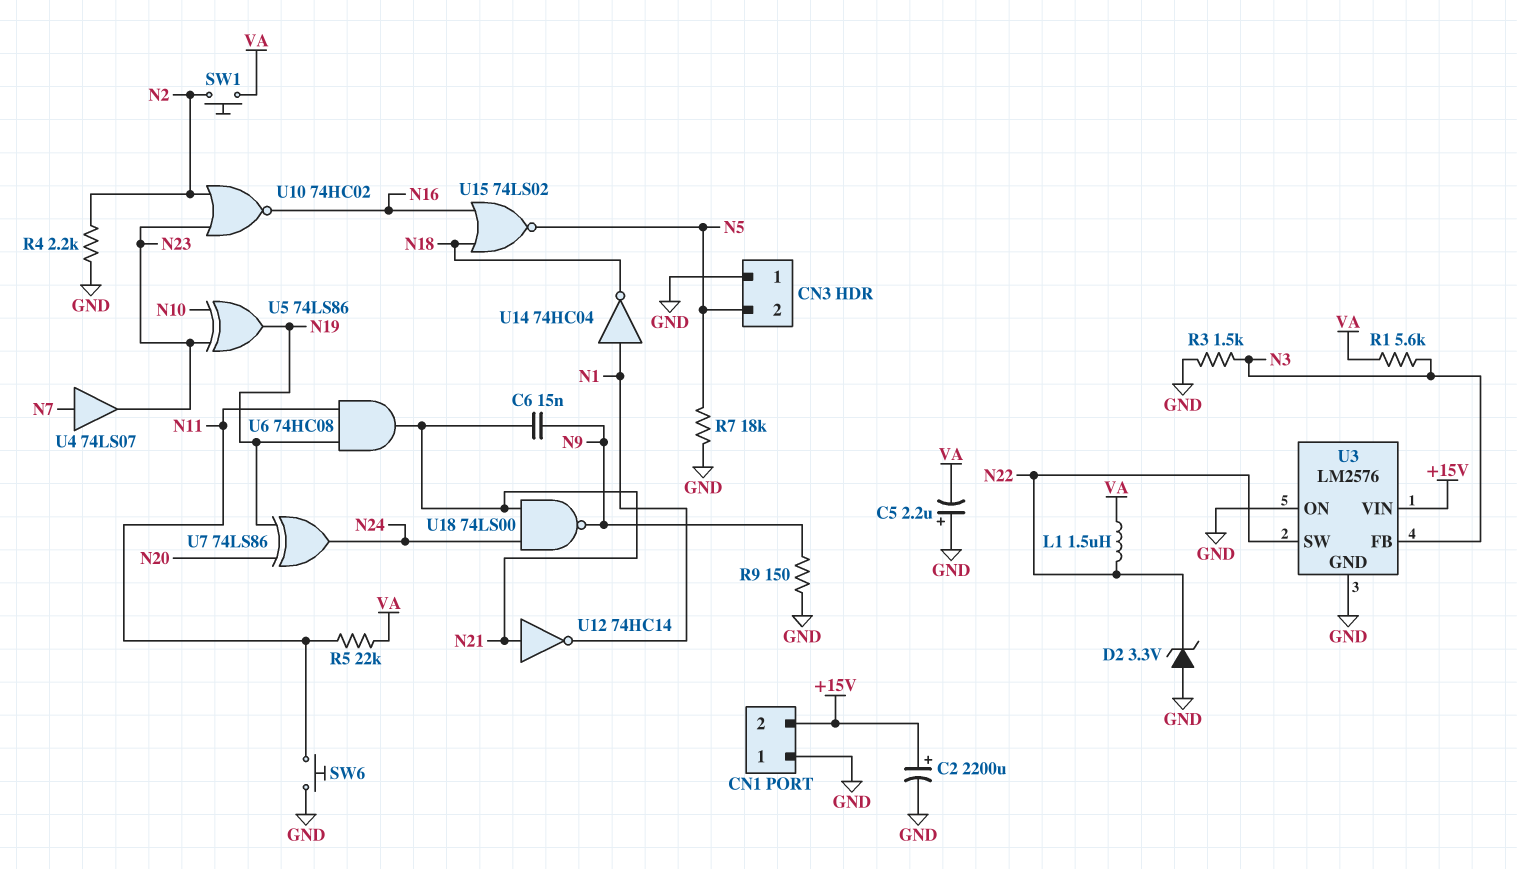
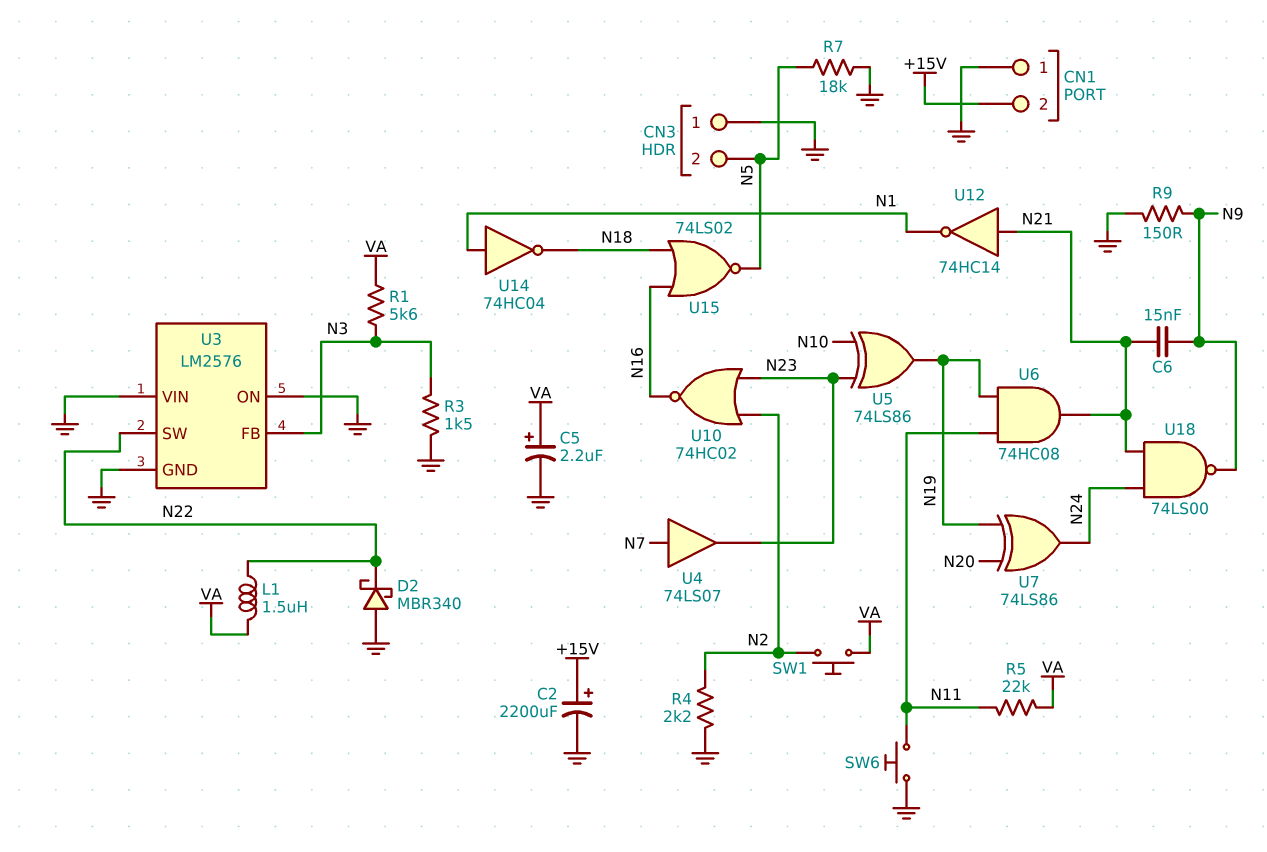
C5: 2.2uF (plus GND, minus VA) -> 2.2uF (plus VA, minus GND)
D2: zener 3.3V (A GND, K N22) -> schottky MBR340 (A GND, K N22)
U3 pin VIN: +15V -> GND

